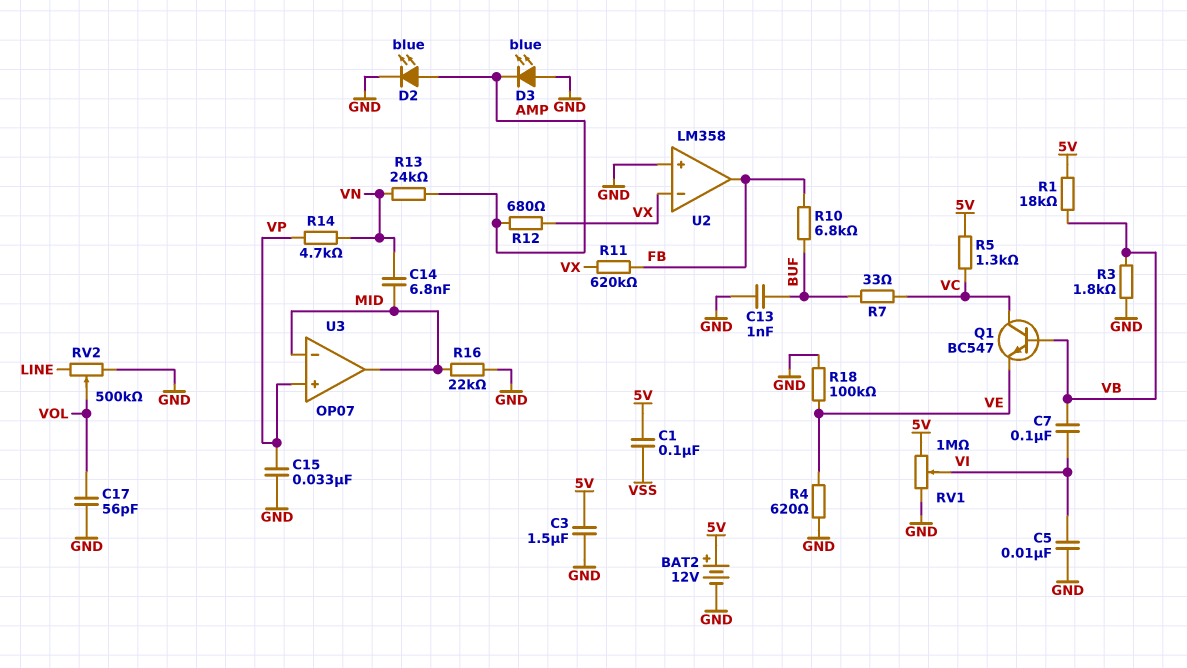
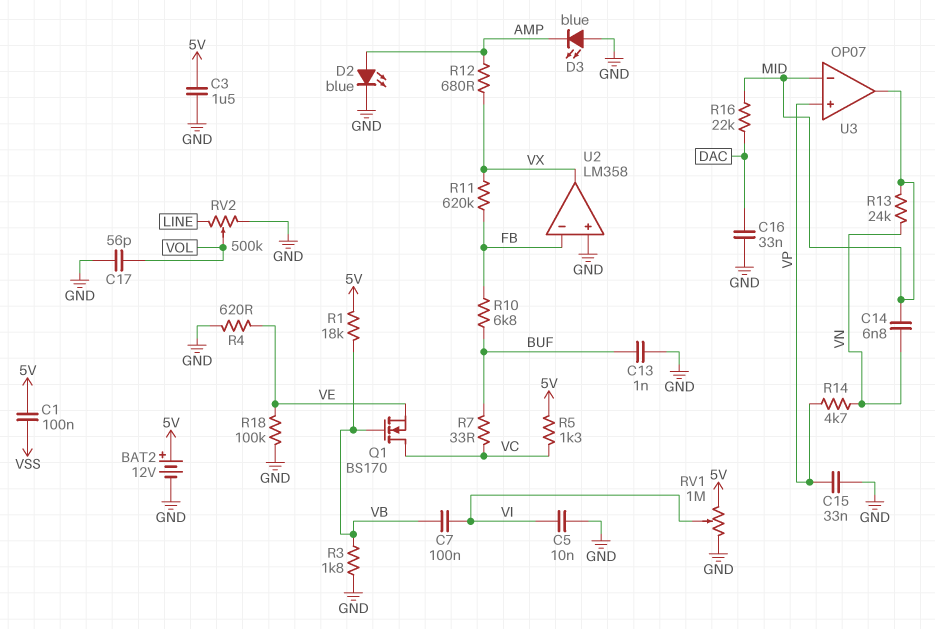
C16: none -> 33nF (DAC, GND)
Q1: NPN BC547 (B VB, C VC, E VE) -> NMOS BS170 (G VB, D VC, S VE)
R13: 24k (AMP, VN) -> 24k (MID, VN)
R16: 22k (GND, MID) -> 22k (DAC, MID)
U2 pin in-: VX -> FB
U2 pin out: FB -> VX

